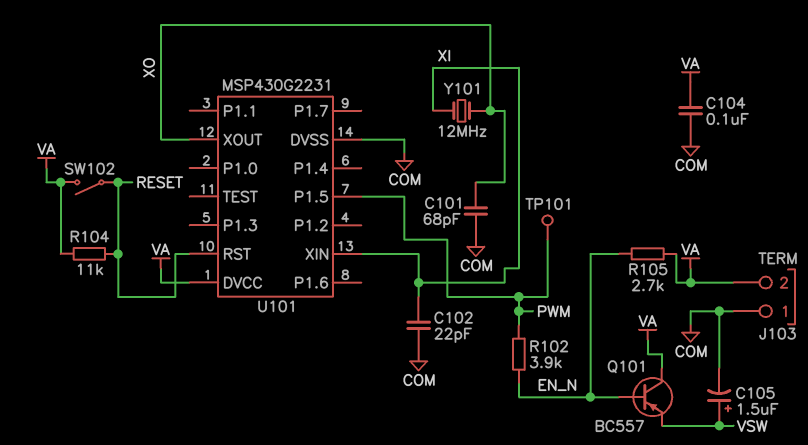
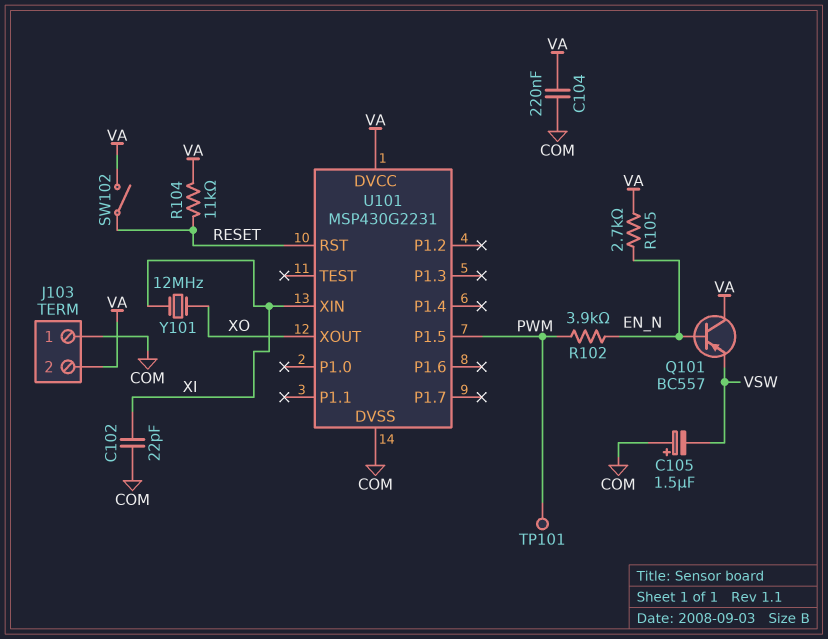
C101: 68pF (COM, XO) -> none
C104: 100nF (COM, VA) -> 220nF (COM, VA)
C105: 1.5uF (plus VSW, minus COM) -> 1.5uF (plus COM, minus VSW)

